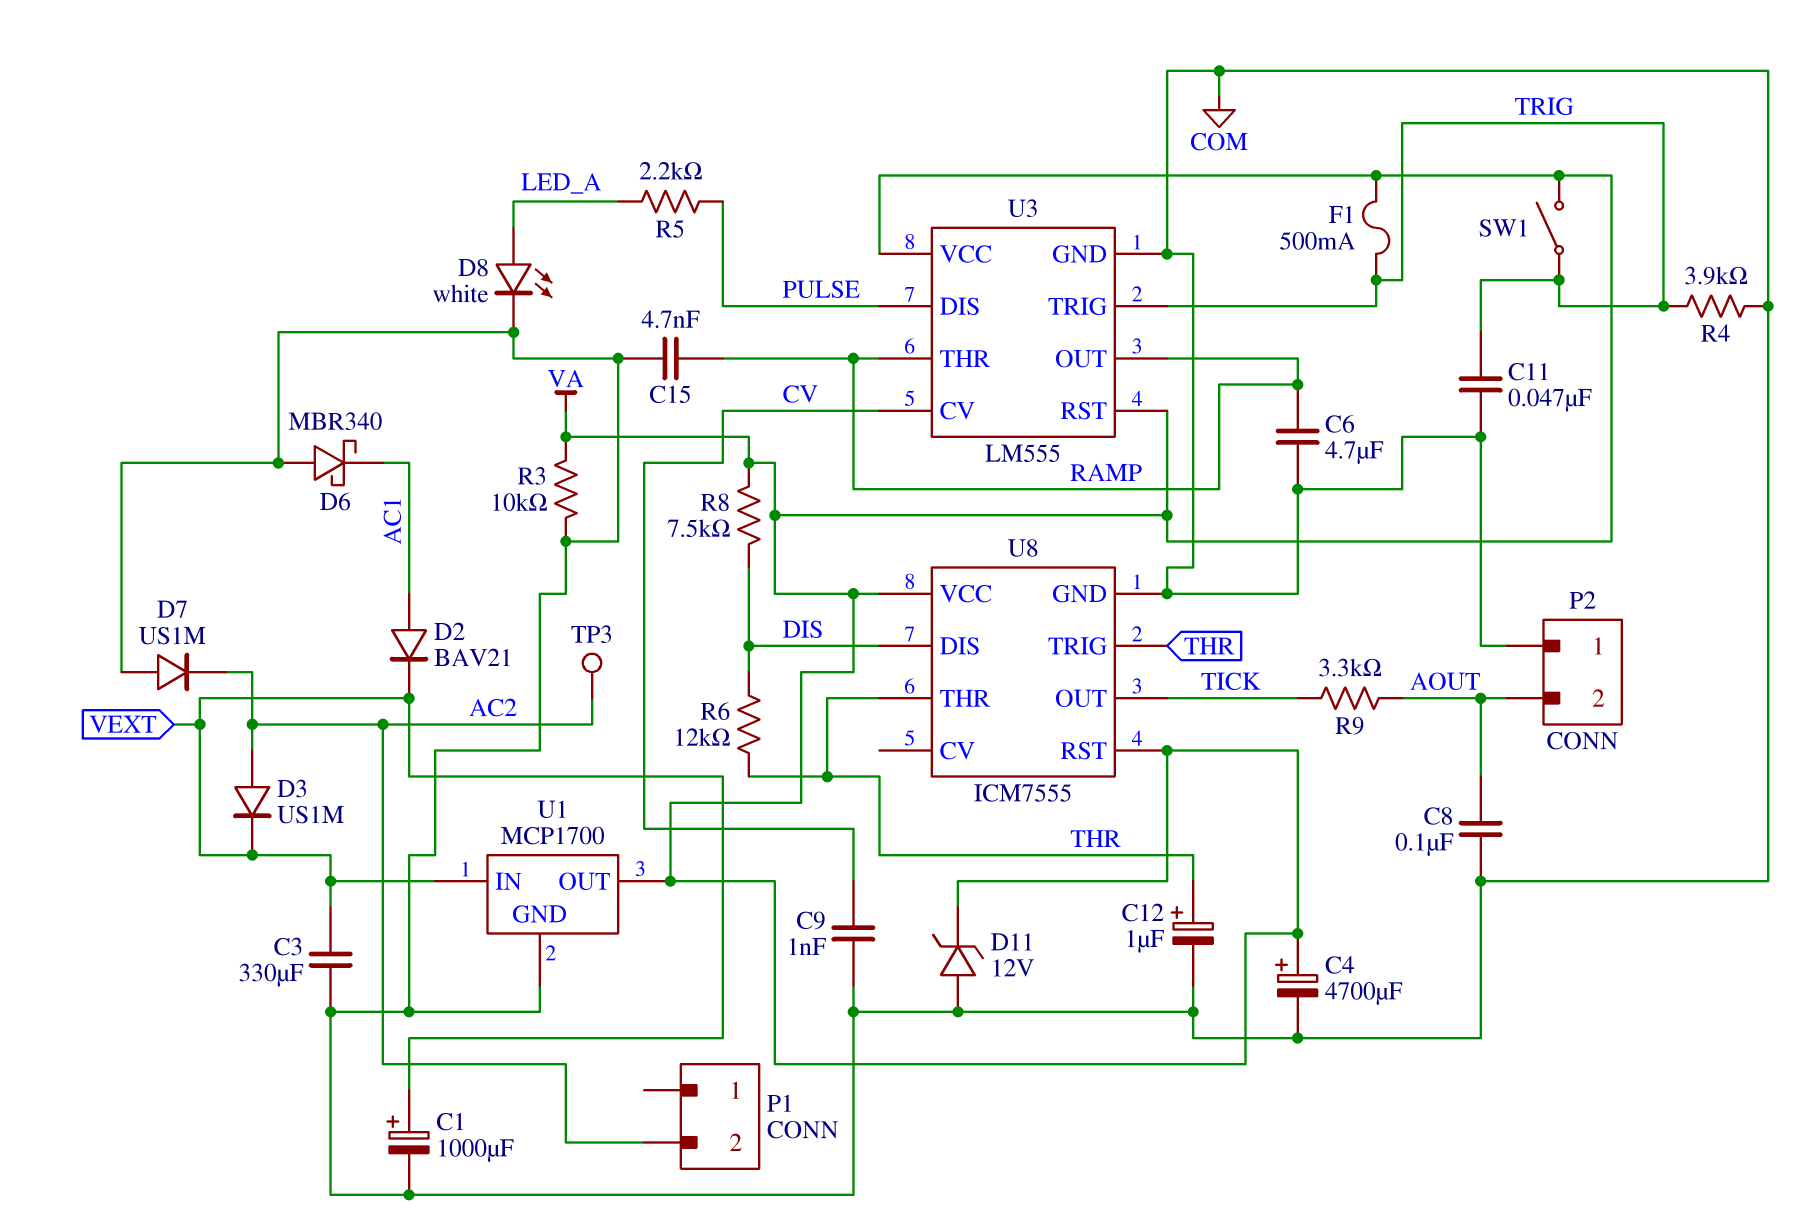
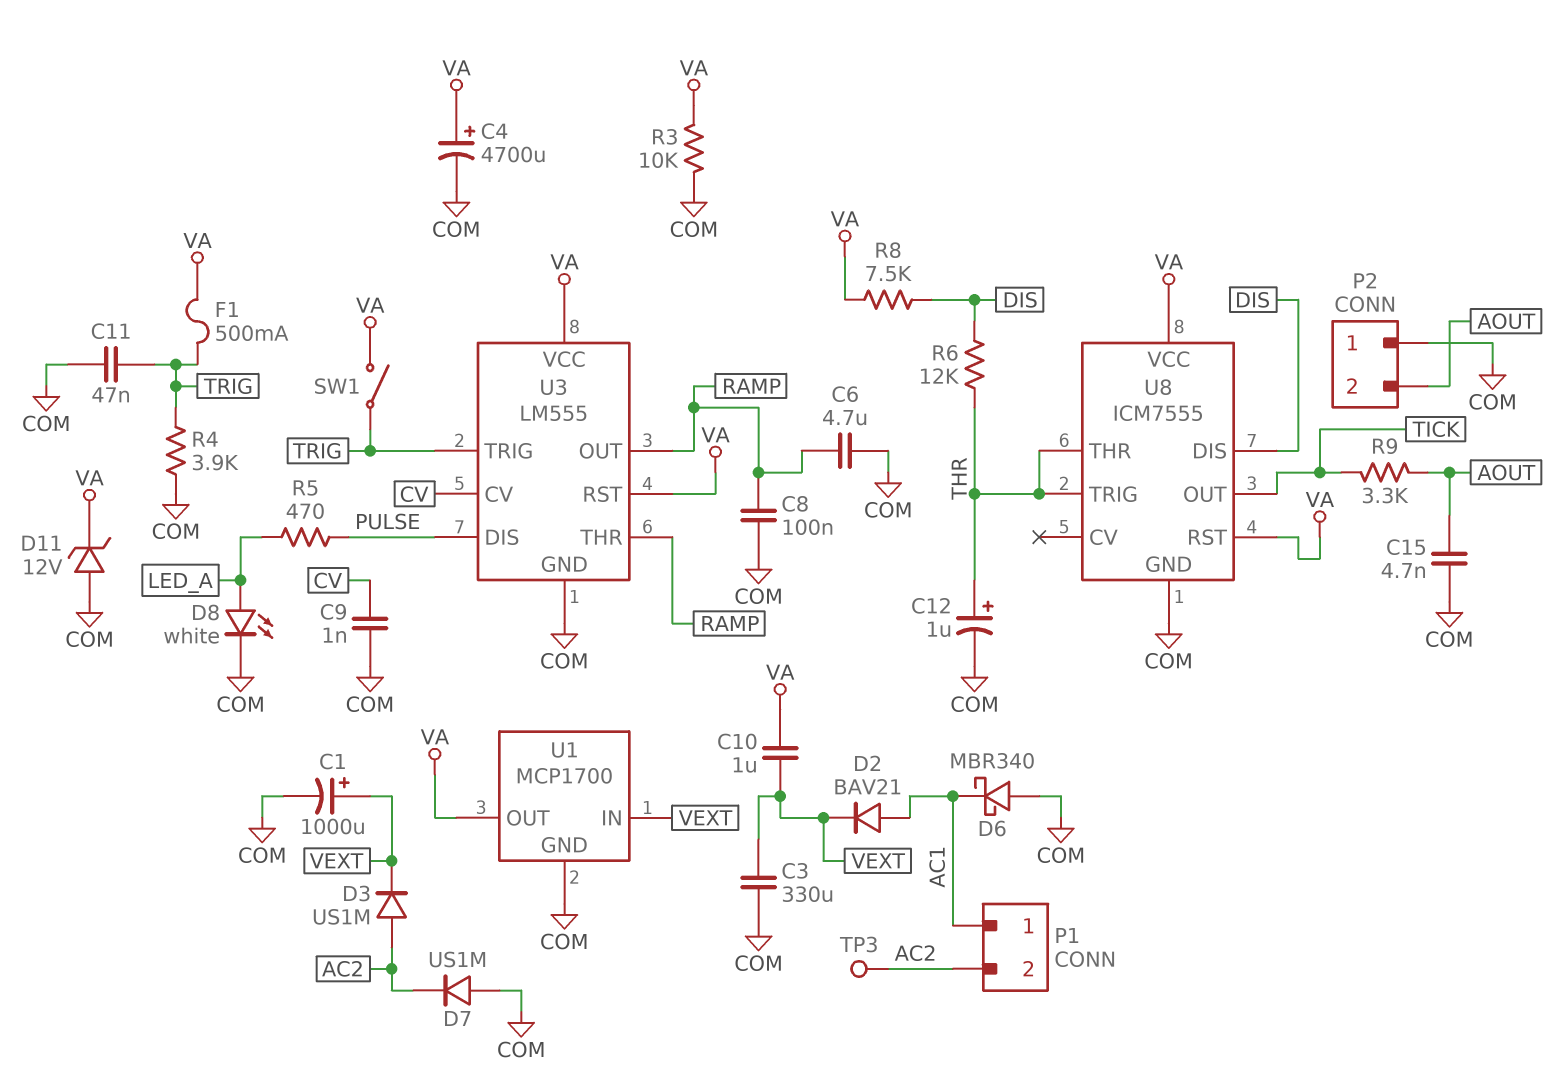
C8: 100nF (AOUT, COM) -> 100nF (COM, RAMP)
C10: none -> 1uF (VA, VEXT)
C15: 4.7nF (COM, RAMP) -> 4.7nF (AOUT, COM)
P1 pin 1: none -> AC1
R5: 2.2k (LED_A, PULSE) -> 470 (LED_A, PULSE)

